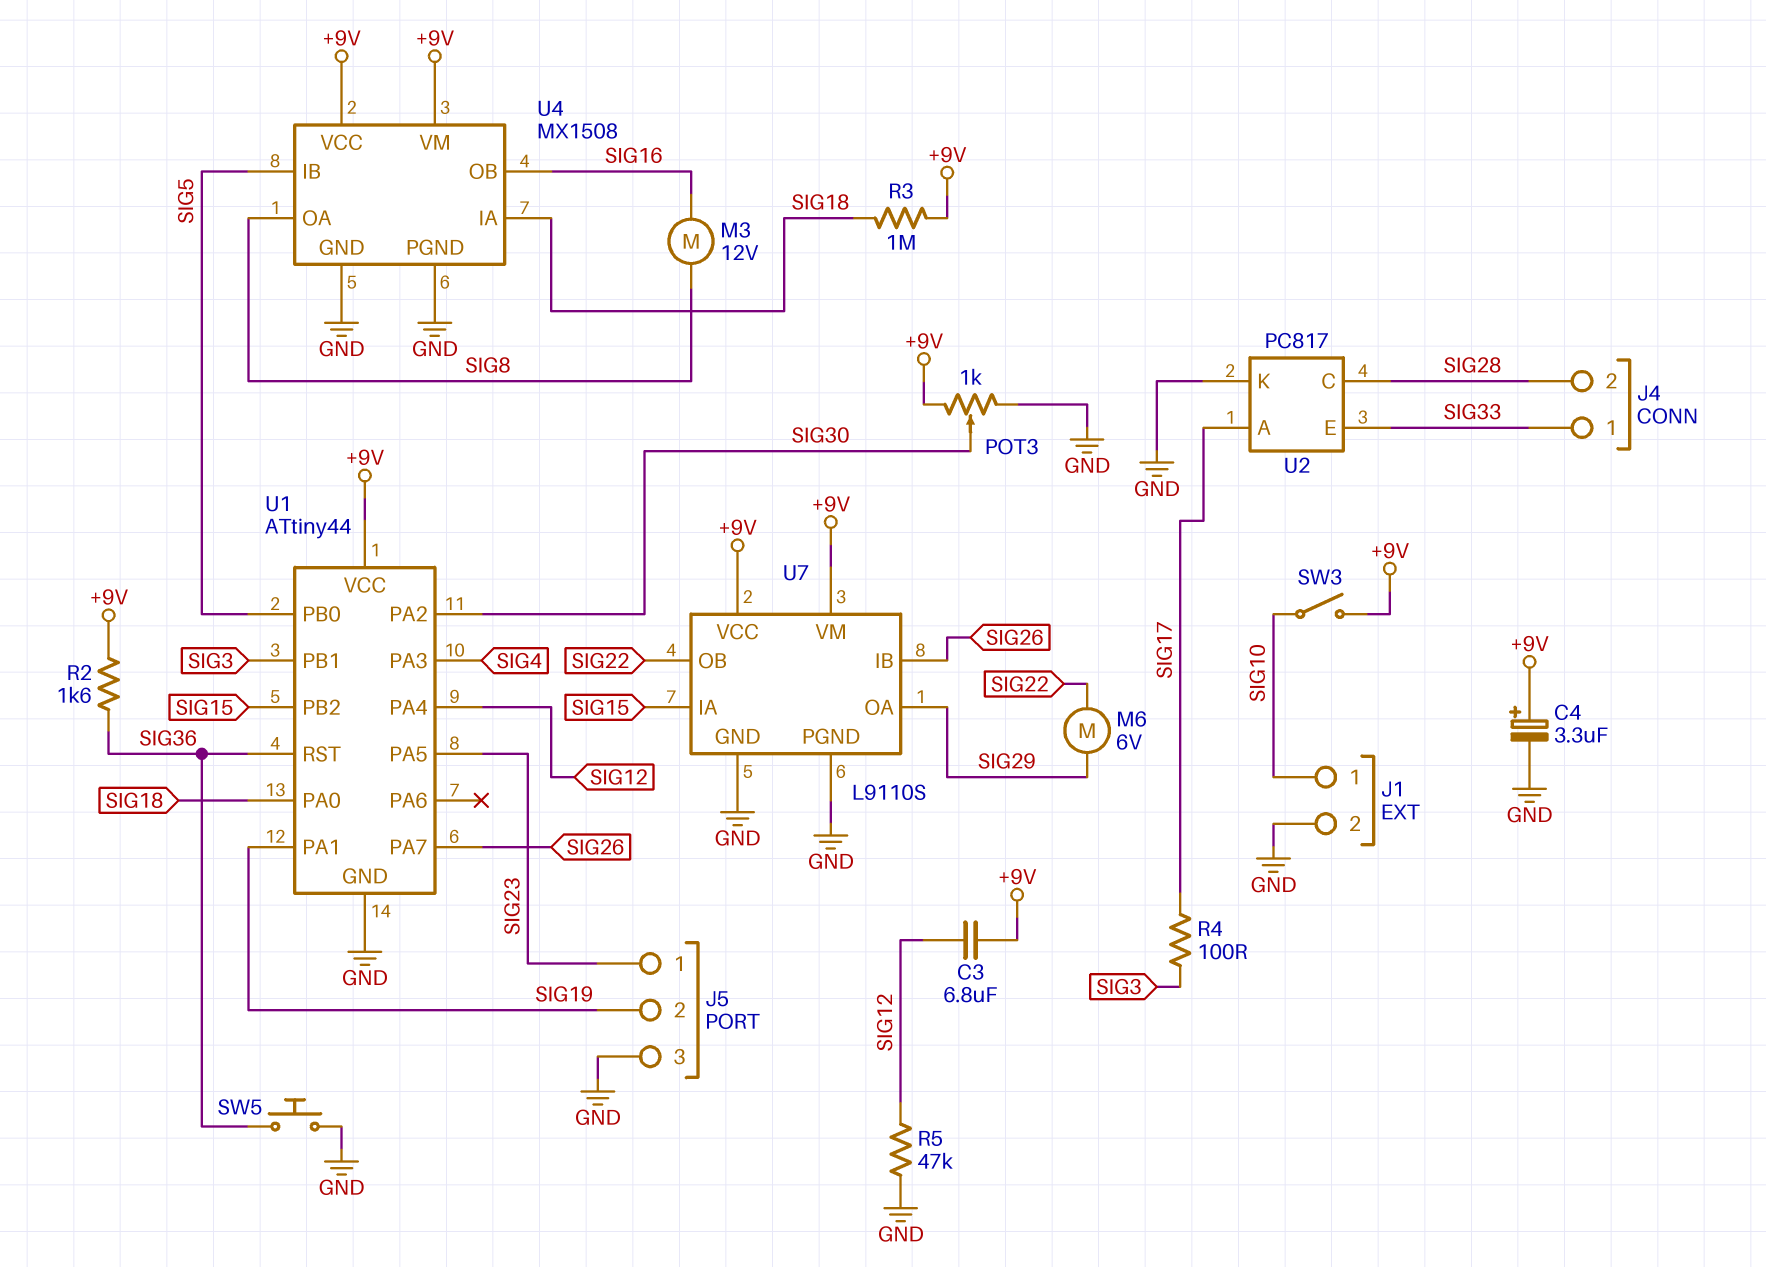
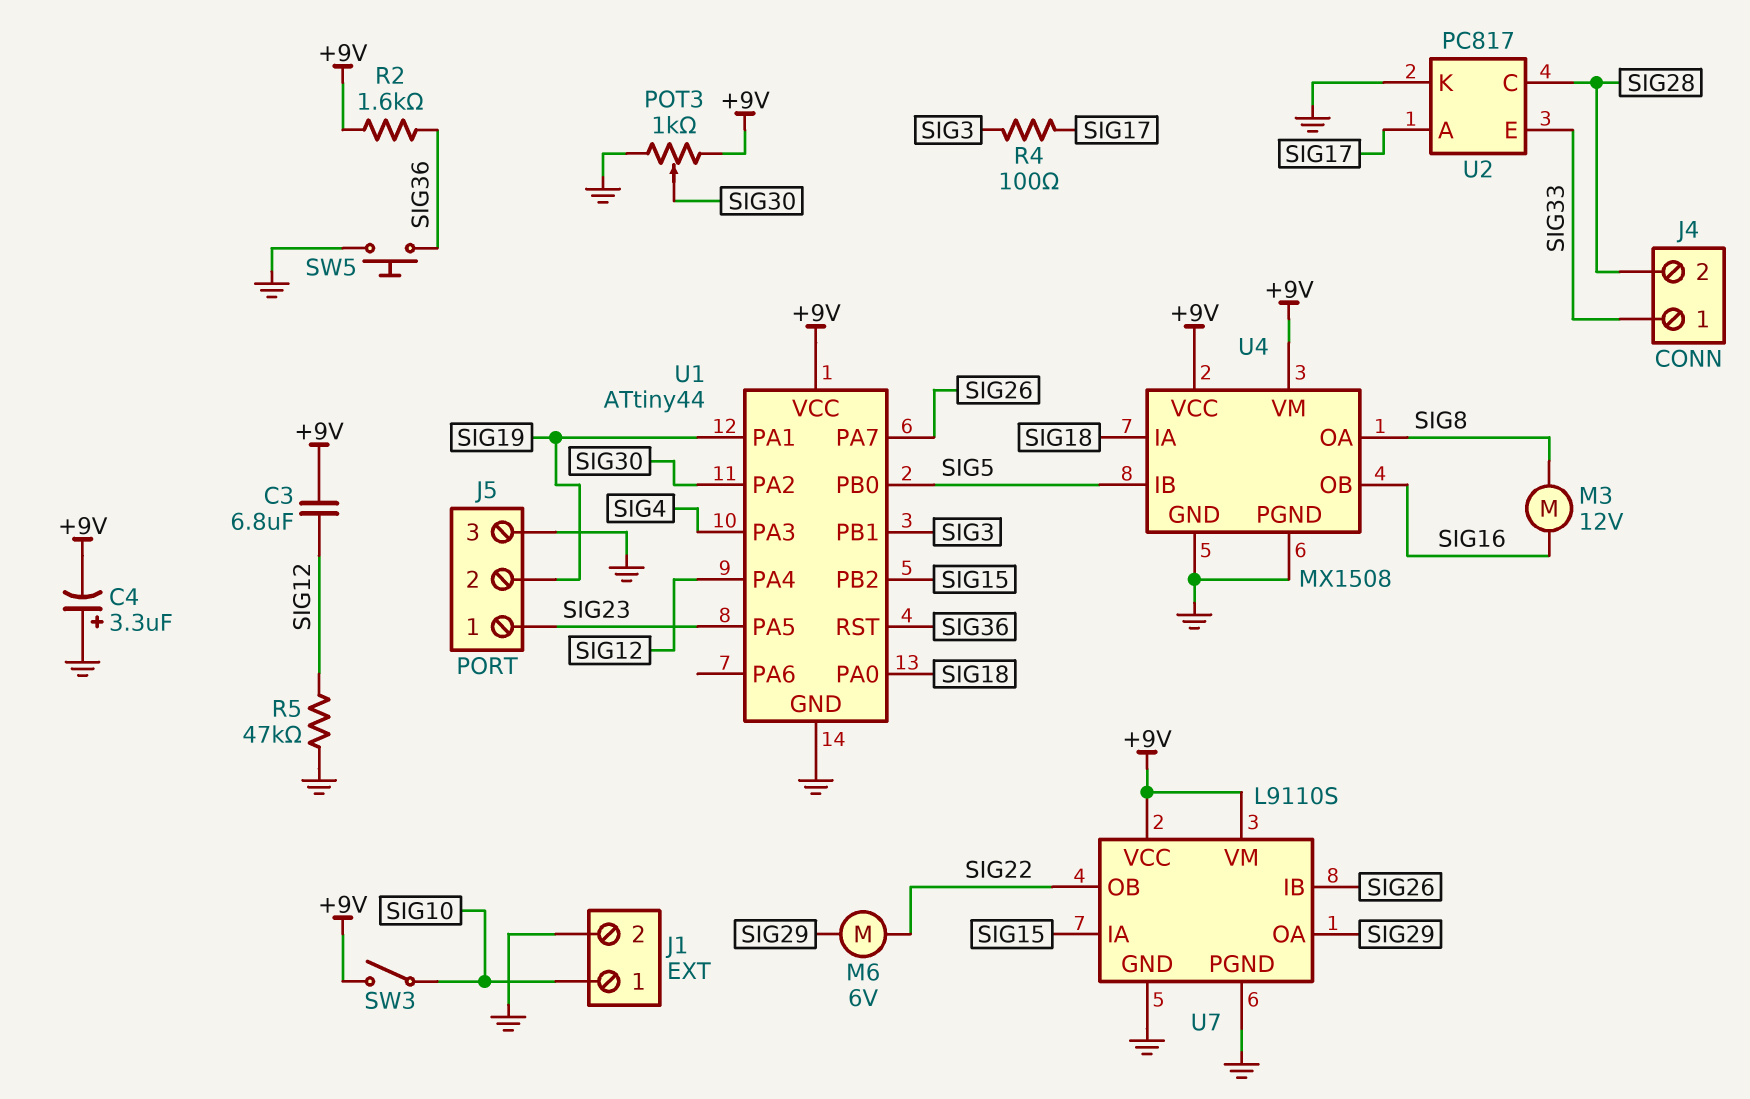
C4: 3.3uF (plus +9V, minus GND) -> 3.3uF (plus GND, minus +9V)
R3: 1M (+9V, SIG18) -> none

